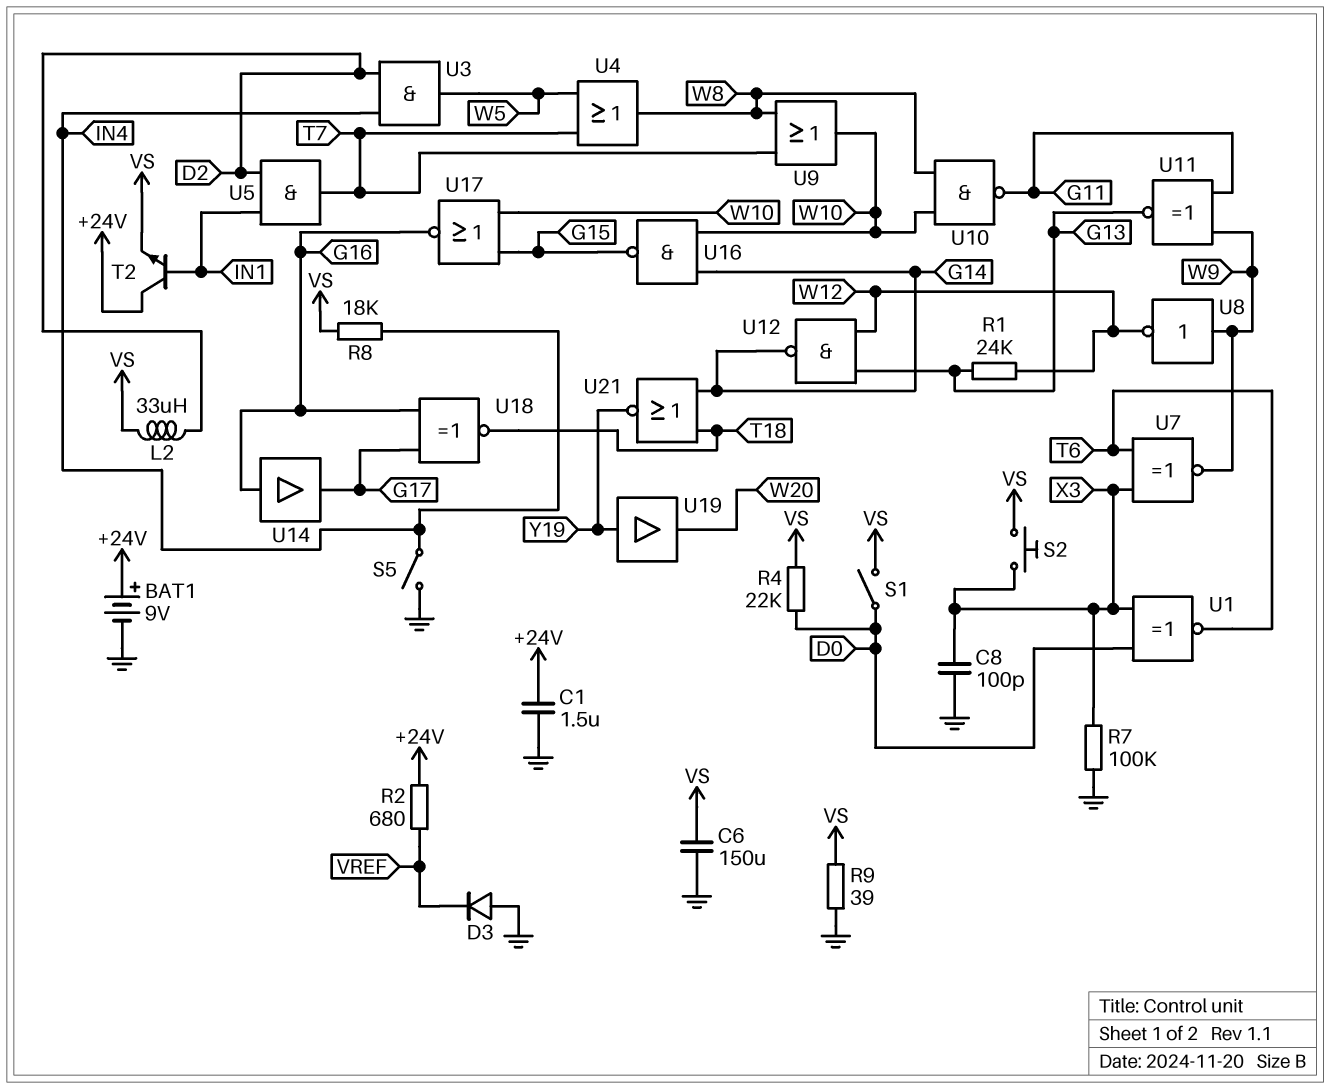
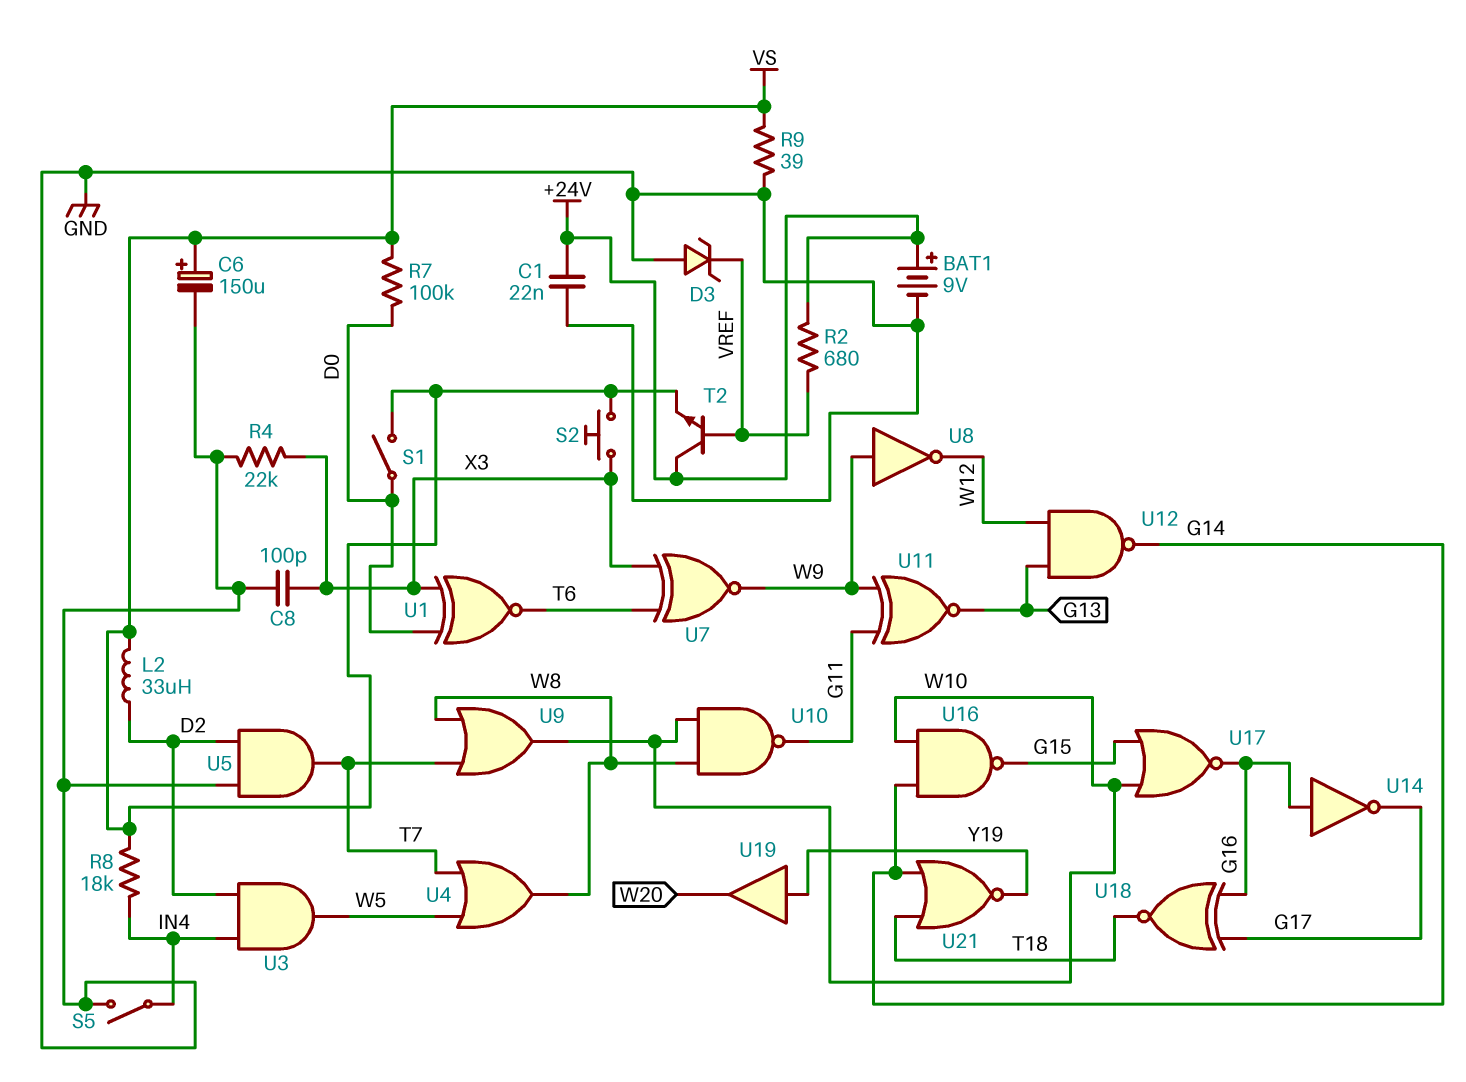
C1: 1.5uF (+24V, GND) -> 22nF (+24V, GND)
C6: 150uF (GND, VS) -> 150uF (plus VS, minus GND)
D3: diode (A GND, K VREF) -> zener (A GND, K VREF)
R1: 24k (G13, W12) -> none
R4: 22k (D0, VS) -> 22k (GND, X3)
R7: 100k (GND, X3) -> 100k (D0, VS)
T2: NPN (B IN1, C +24V, E VS) -> NPN (B VREF, C +24V, E VS)
U5: AND (in D2, in IN1, out T7) -> AND (in D2, in GND, out T7)
U14: buffer (in G16, out G17) -> NOT (in G16, out G17)

